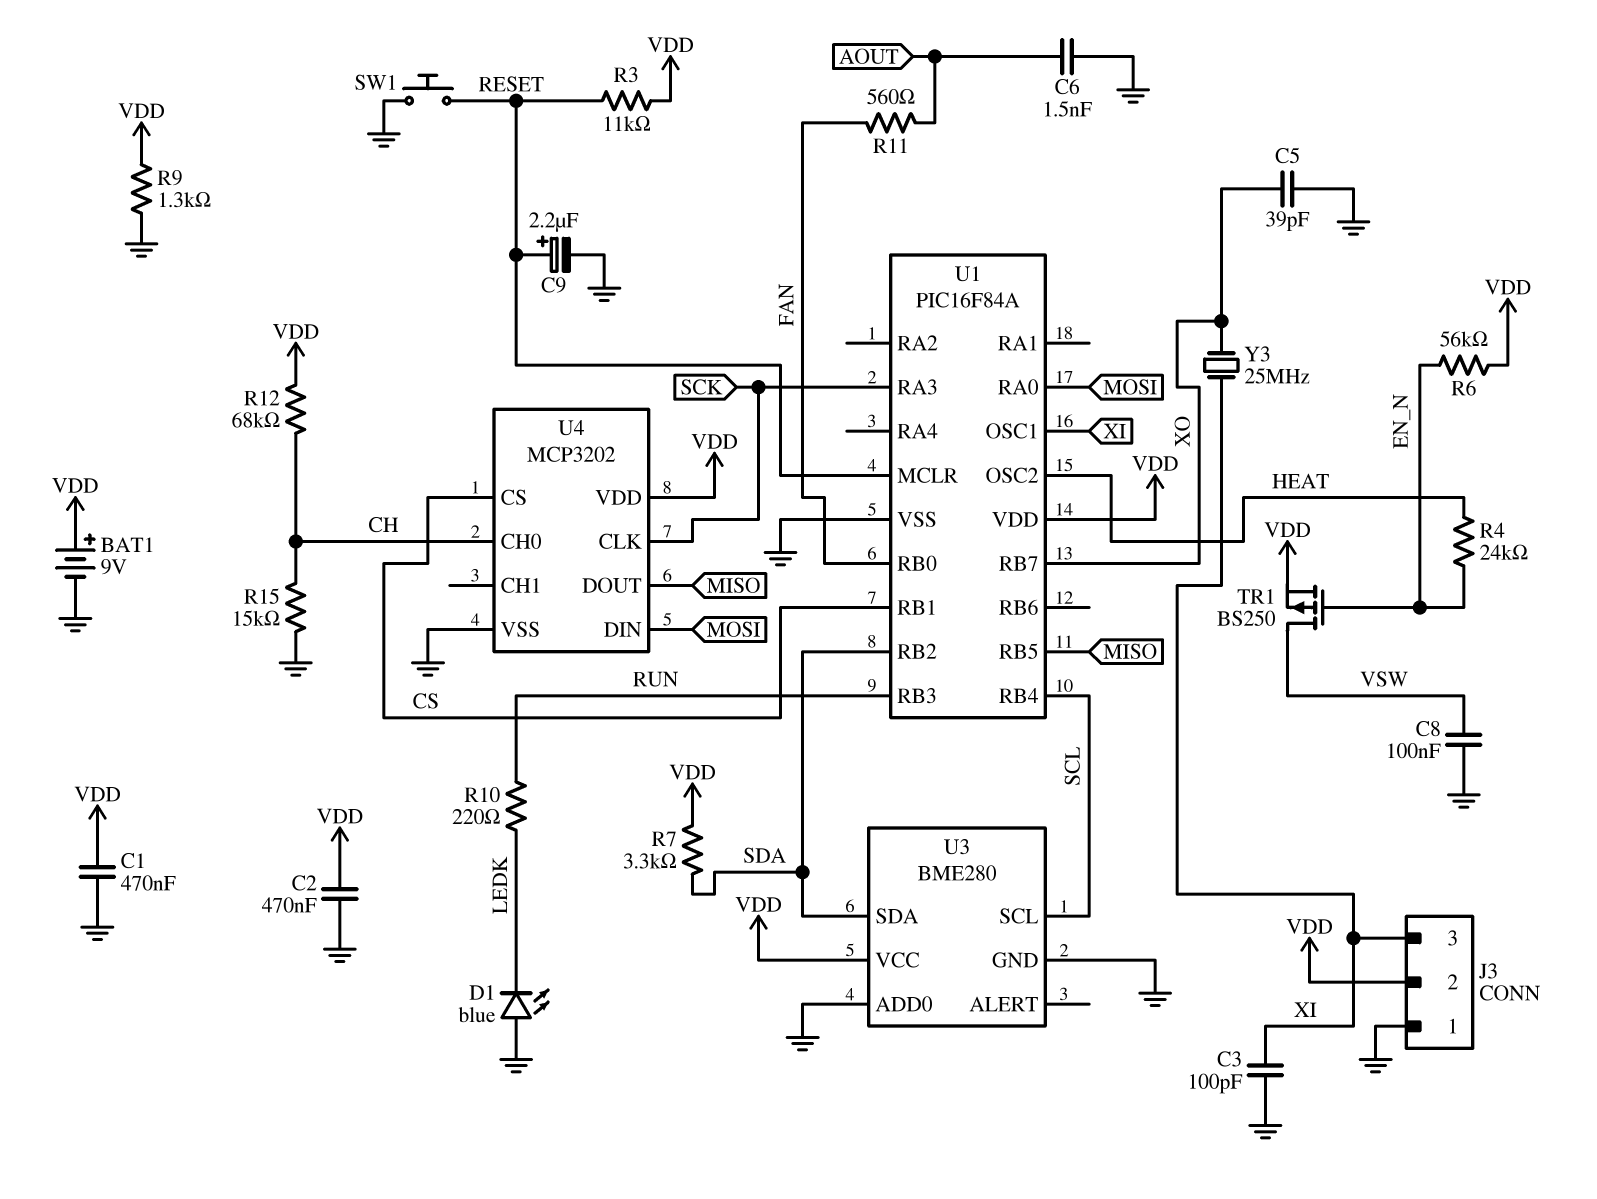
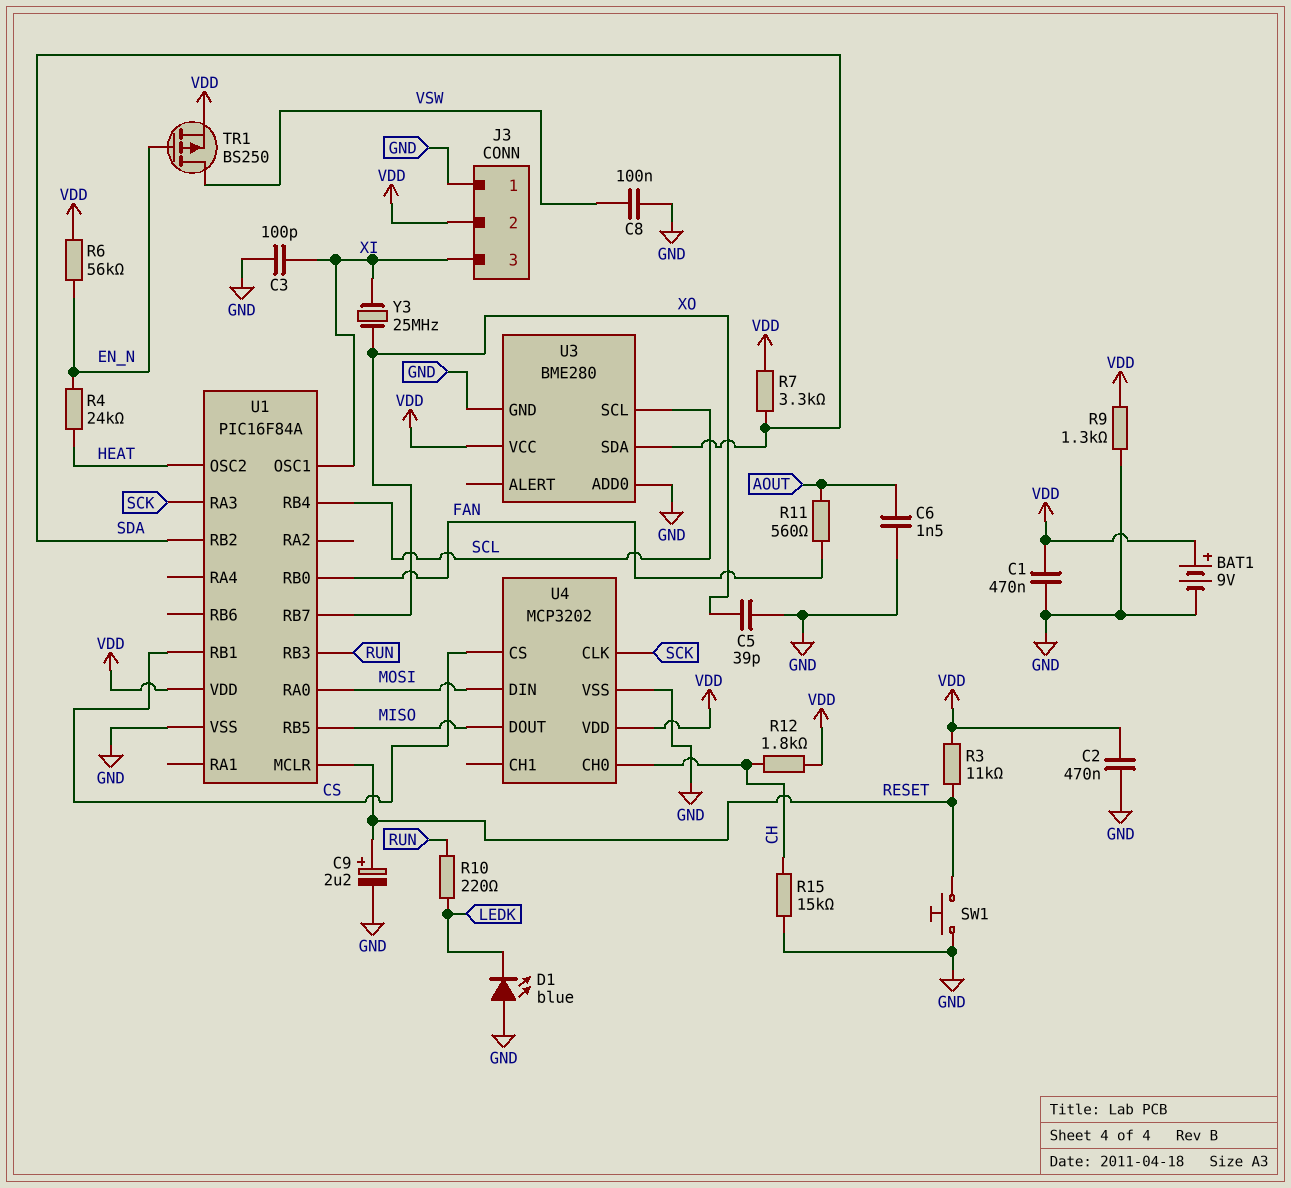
R12: 68k (CH, VDD) -> 1.8k (CH, VDD)

